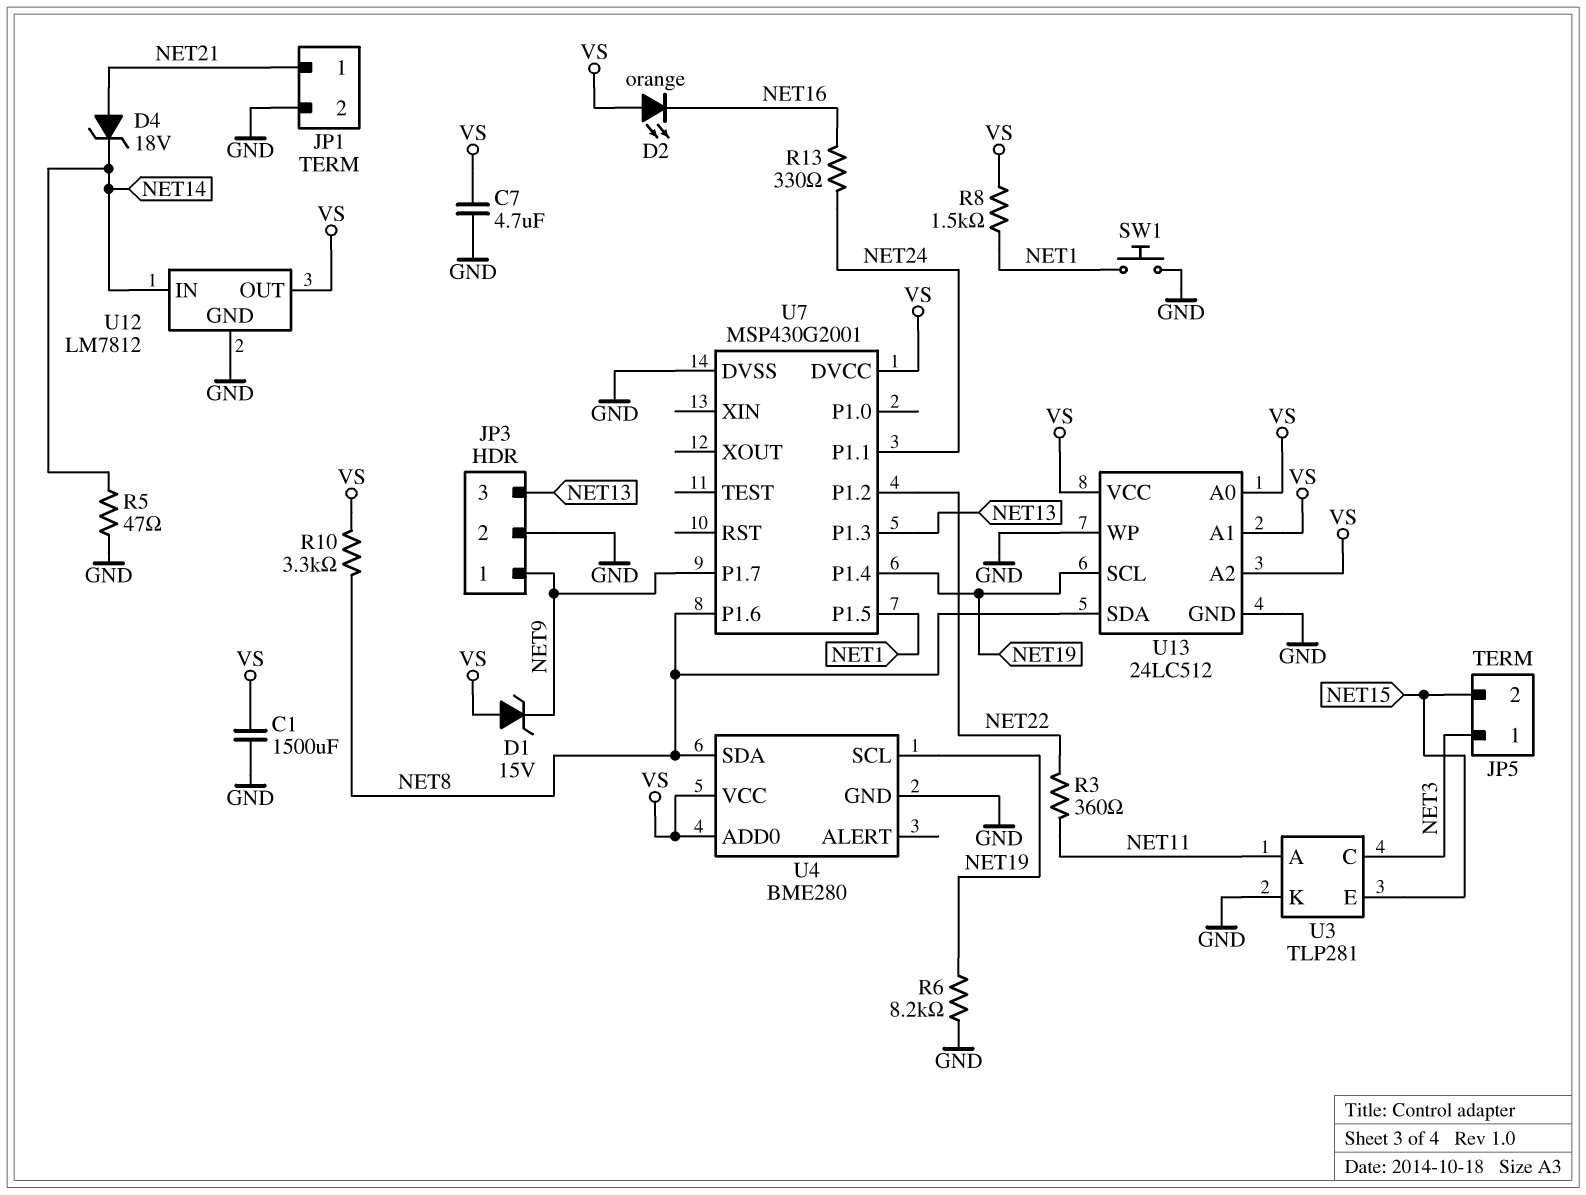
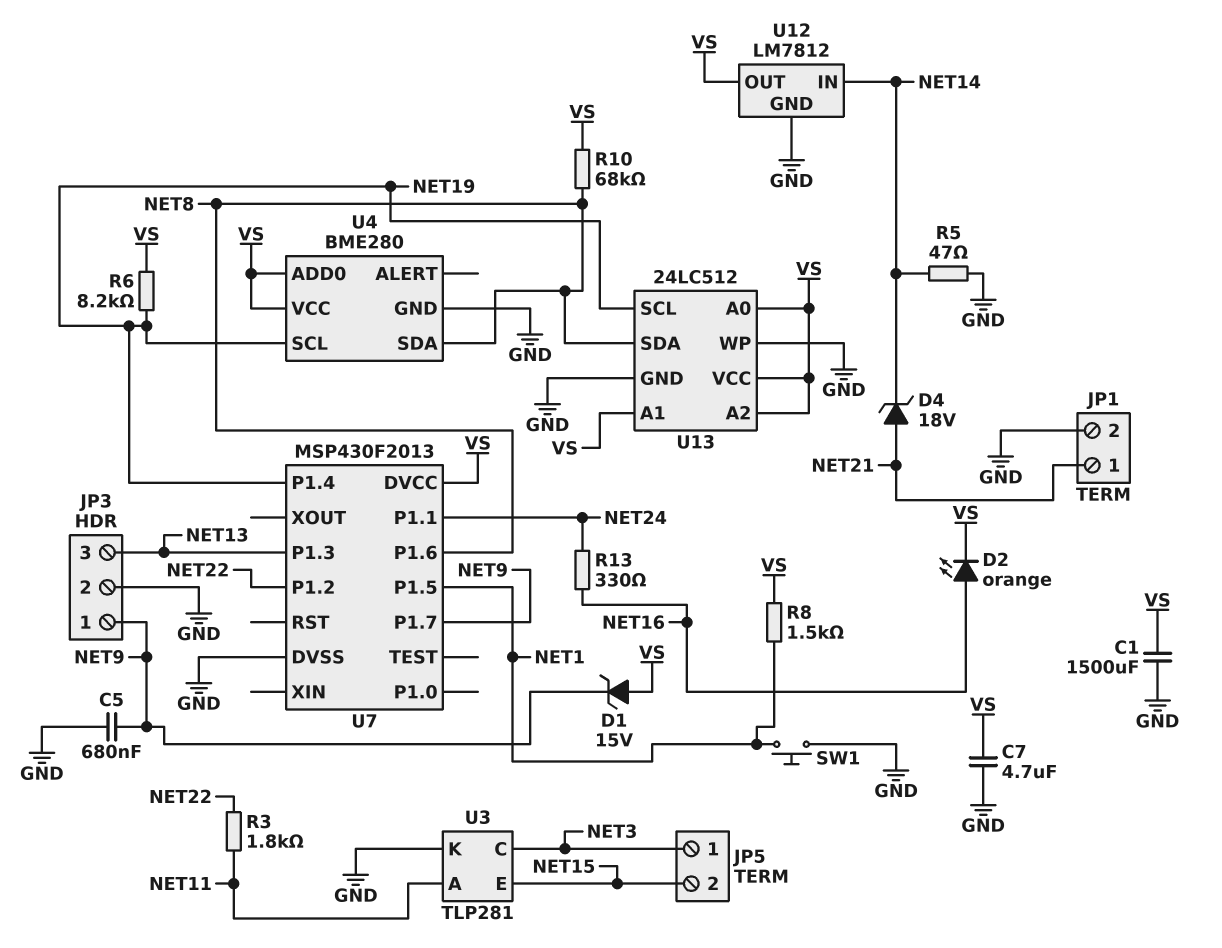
C5: none -> 680nF (GND, NET9)
D2: LED orange (A VS, K NET16) -> LED orange (A NET16, K VS)
R3: 360 (NET11, NET22) -> 1.8k (NET11, NET22)
R6: 8.2k (GND, NET19) -> 8.2k (NET19, VS)
R10: 3.3k (NET8, VS) -> 68k (NET8, VS)
U7: MSP430G2001 -> MSP430F2013

